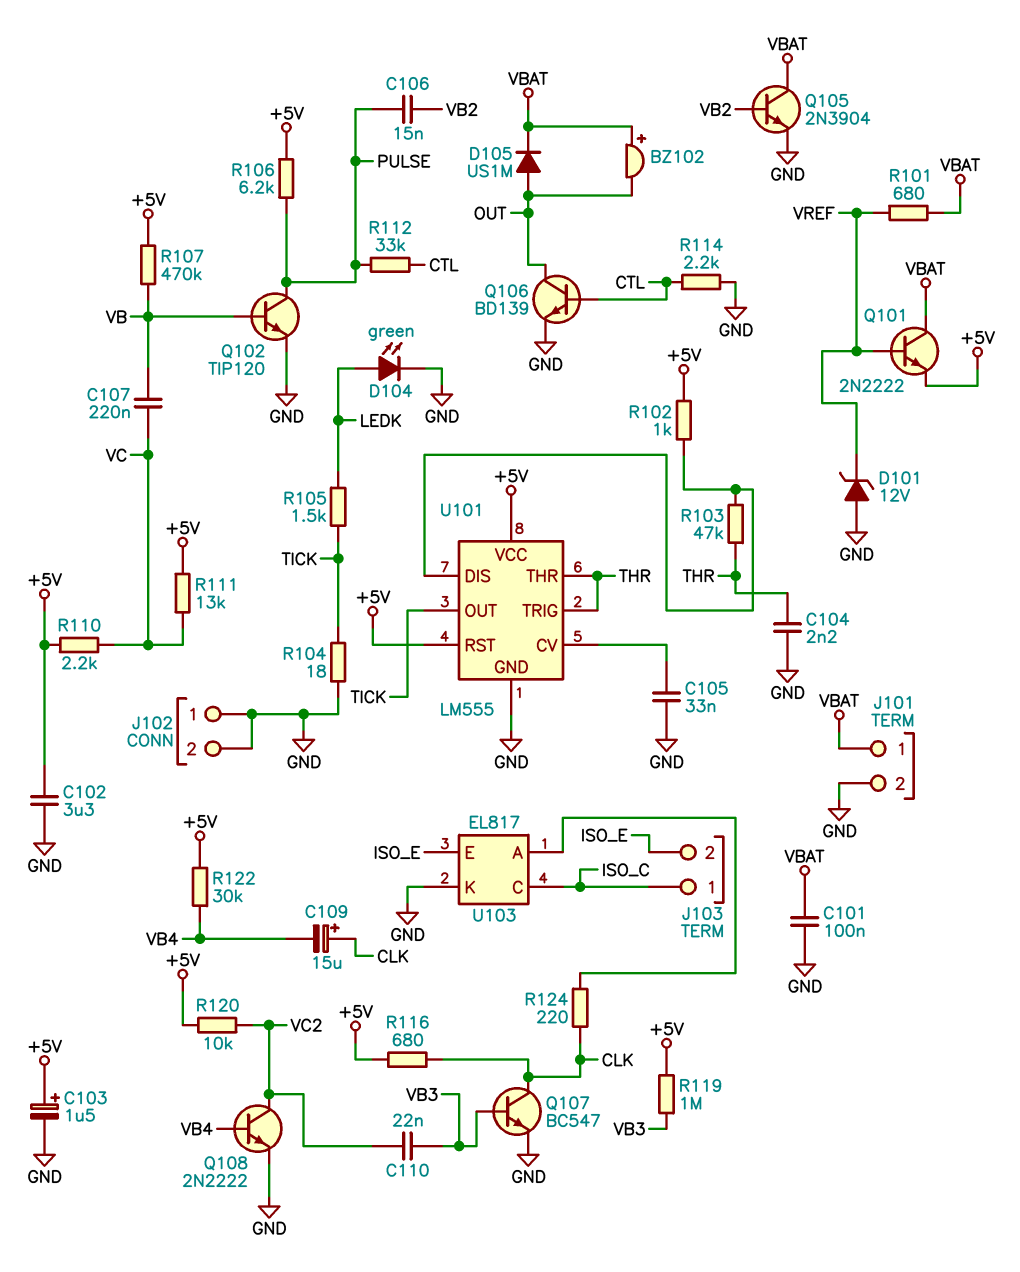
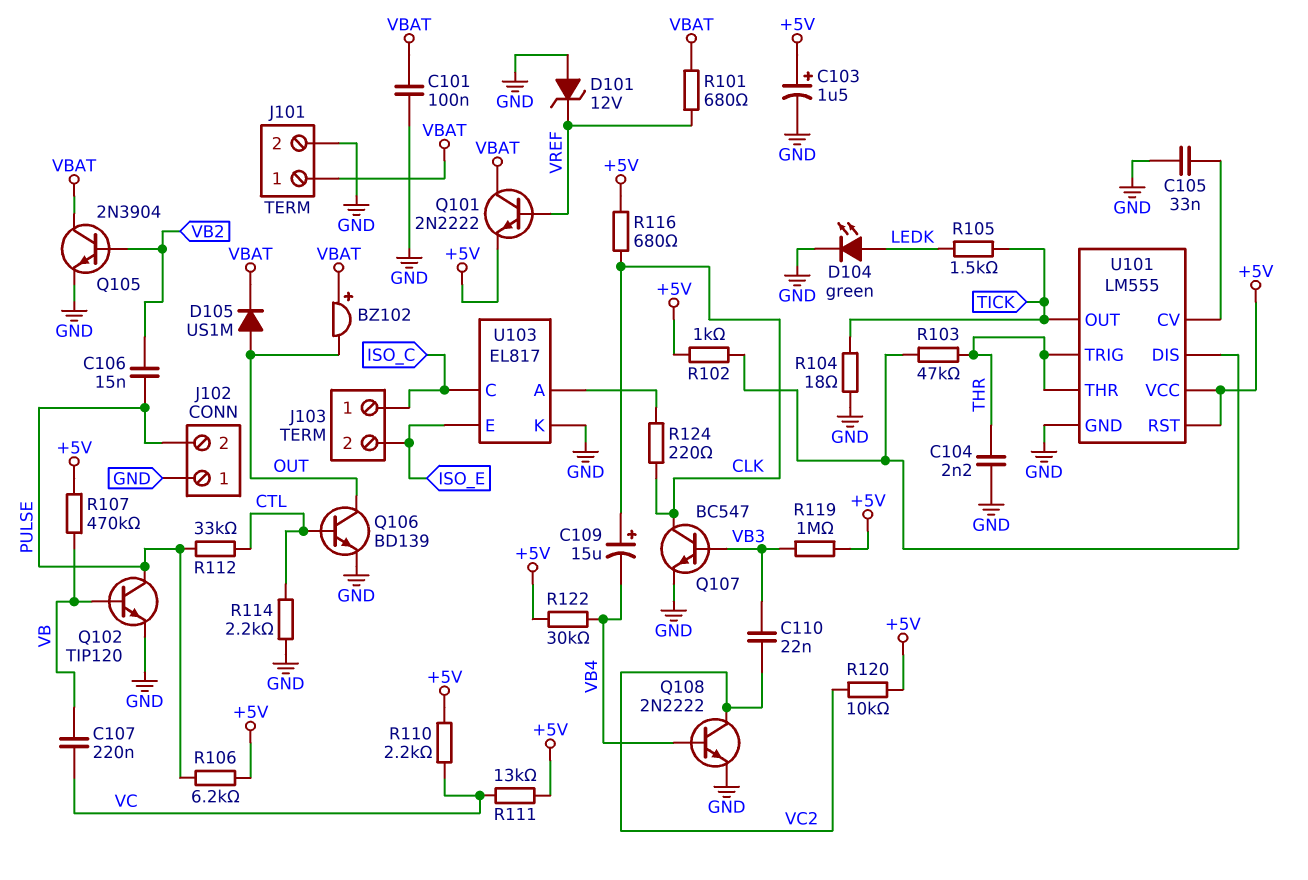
C102: 3.3uF (+5V, GND) -> none
J102 pin 2: GND -> PULSE

